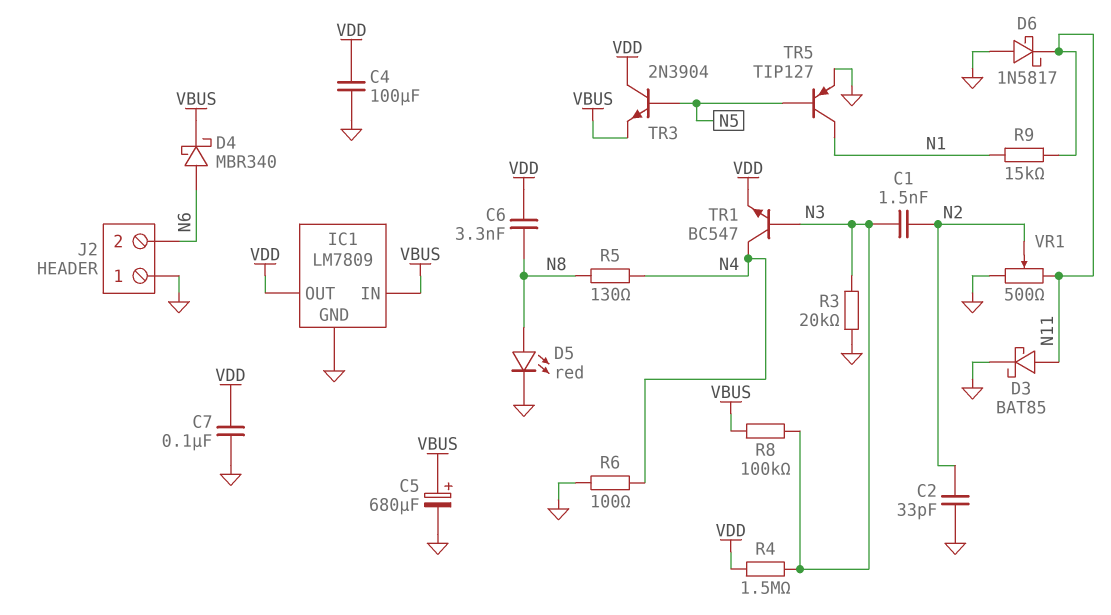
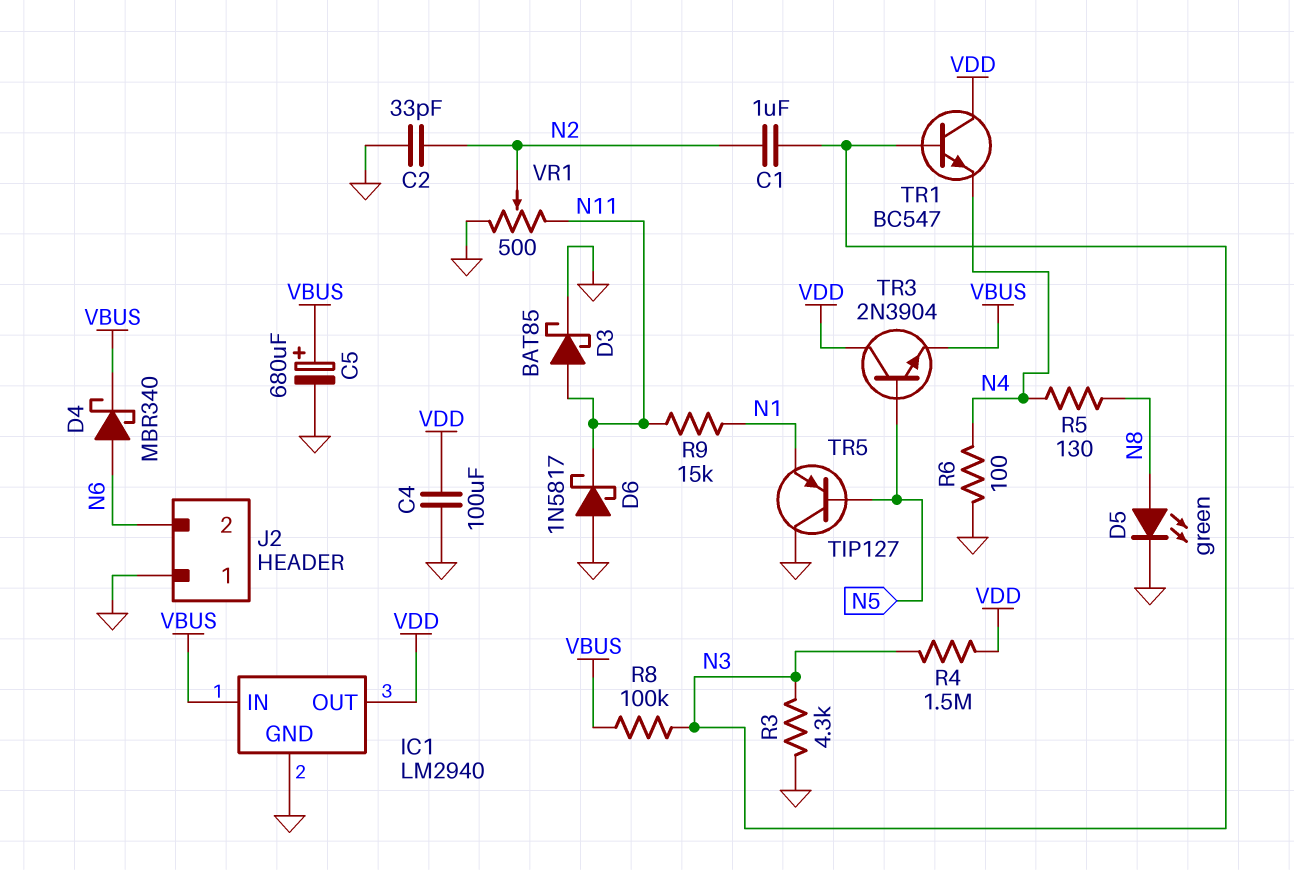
C1: 1.5nF (N2, N3) -> 1uF (N2, N3)
C6: 3.3nF (N8, VDD) -> none
C7: 100nF (GND, VDD) -> none
D5: LED red (A N8, K GND) -> LED green (A N8, K GND)
IC1: LM7809 -> LM2940
R3: 20k (GND, N3) -> 4.3k (GND, N3)
TR1: NPN BC547 (B N3, C N4, E VDD) -> NPN BC547 (B N3, C VDD, E N4)
TR5: PNP TIP127 (B N5, C N1, E GND) -> PNP TIP127 (B N5, C GND, E N1)

